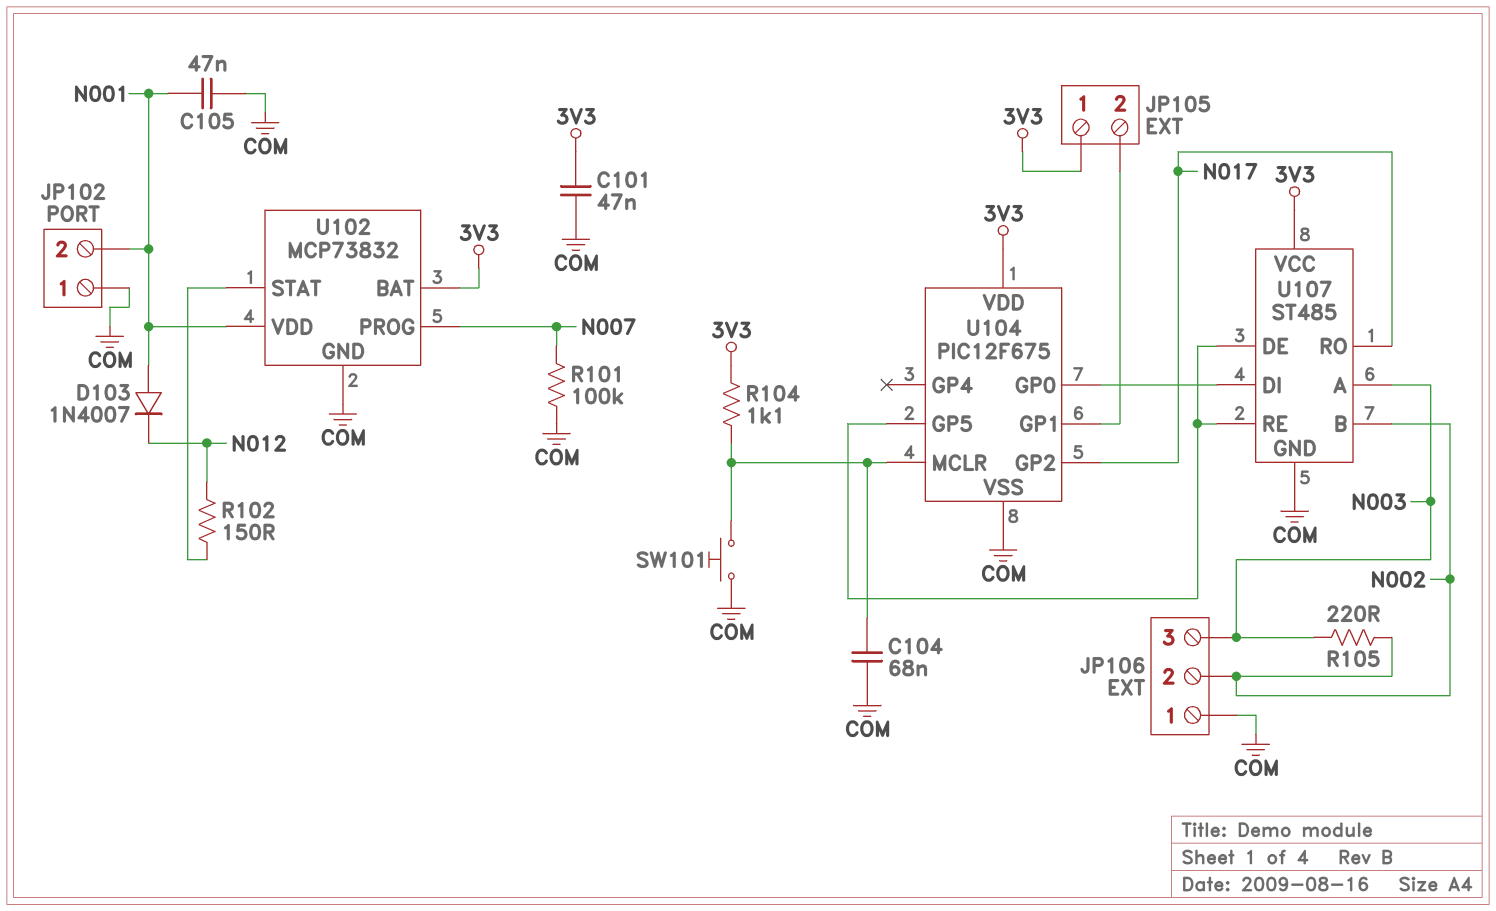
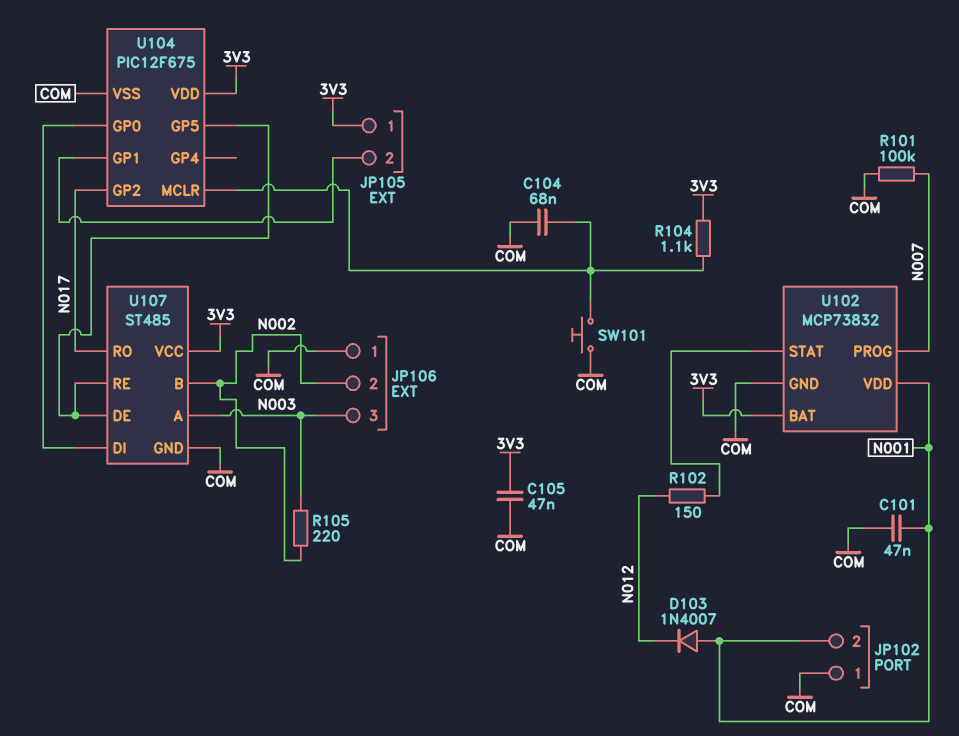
C101: 47nF (3V3, COM) -> 47nF (COM, N001)
C105: 47nF (COM, N001) -> 47nF (3V3, COM)

